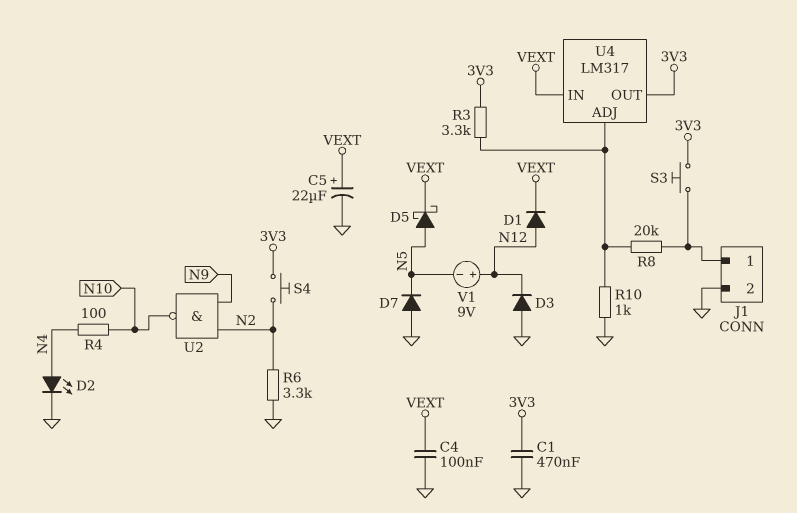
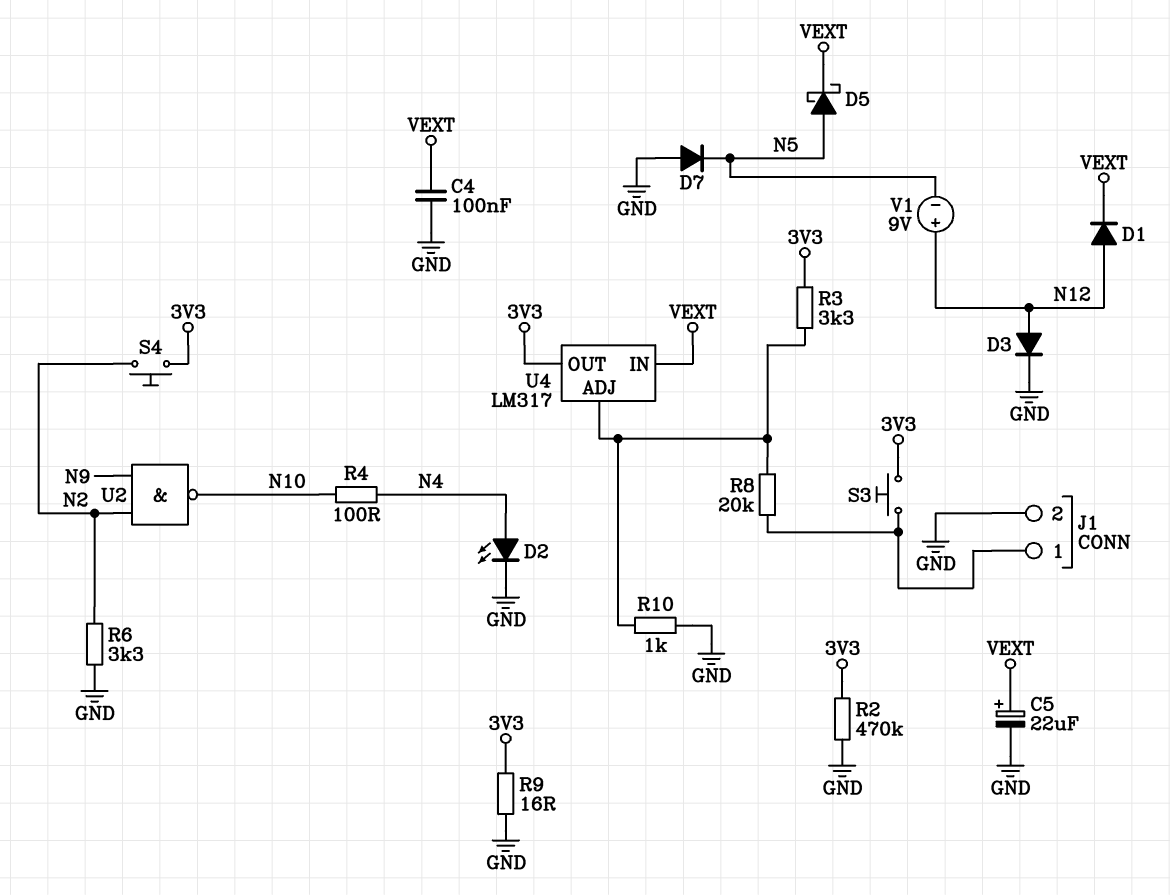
C1: 470nF (3V3, GND) -> none
D3: diode (A GND, K N12) -> diode (A N12, K GND)
R2: none -> 470k (3V3, GND)
R9: none -> 16 (3V3, GND)

